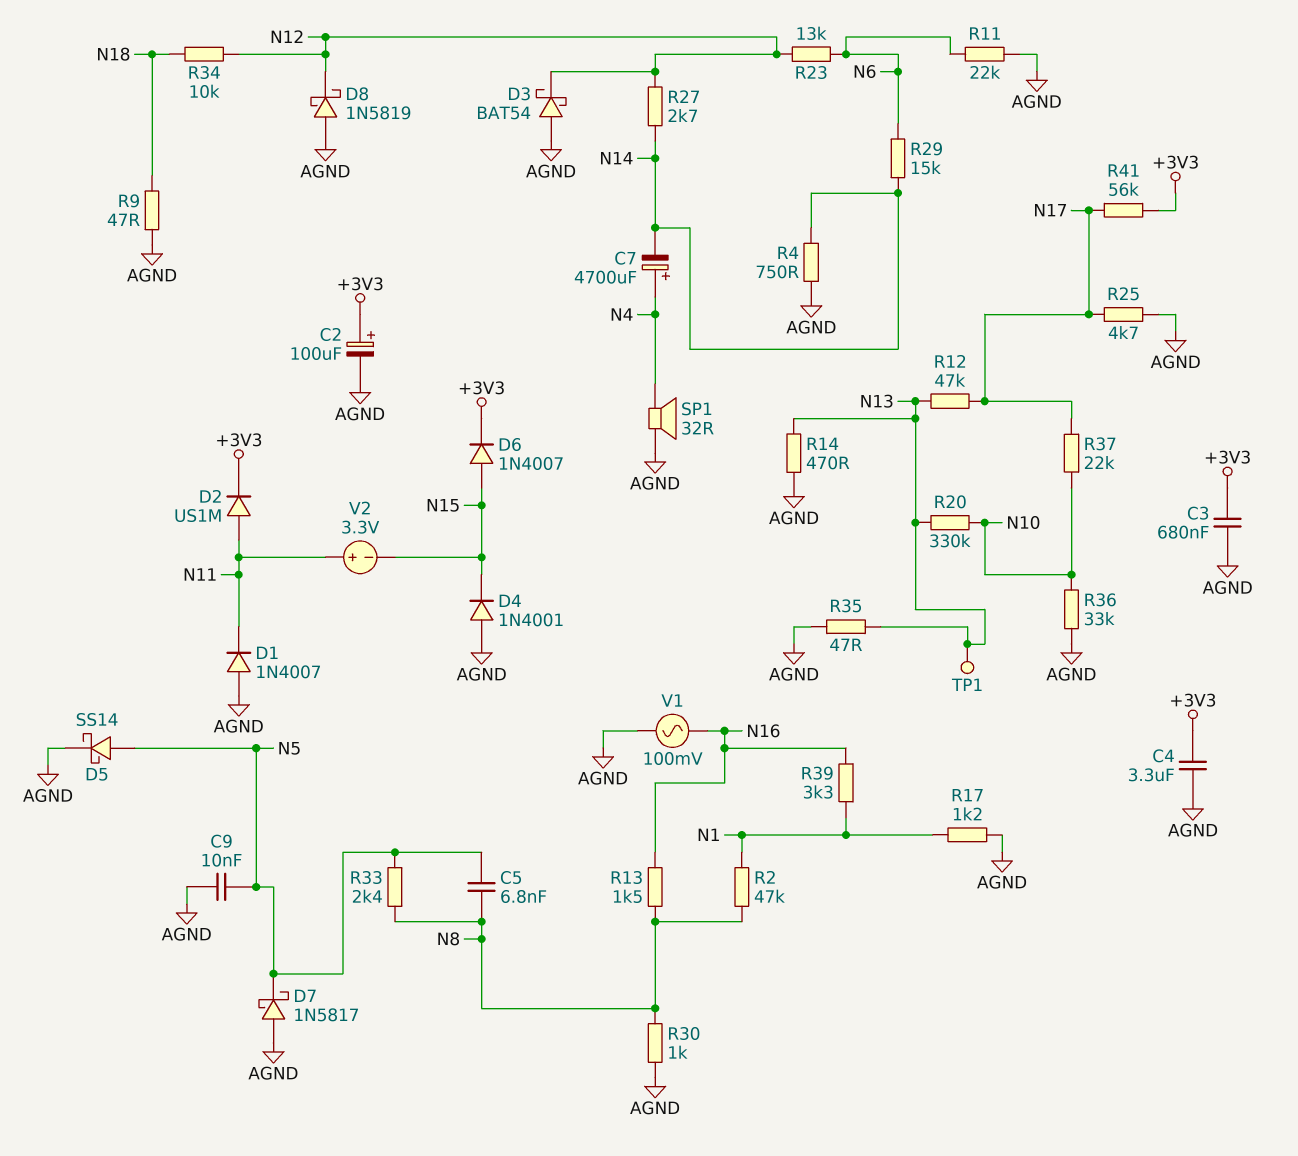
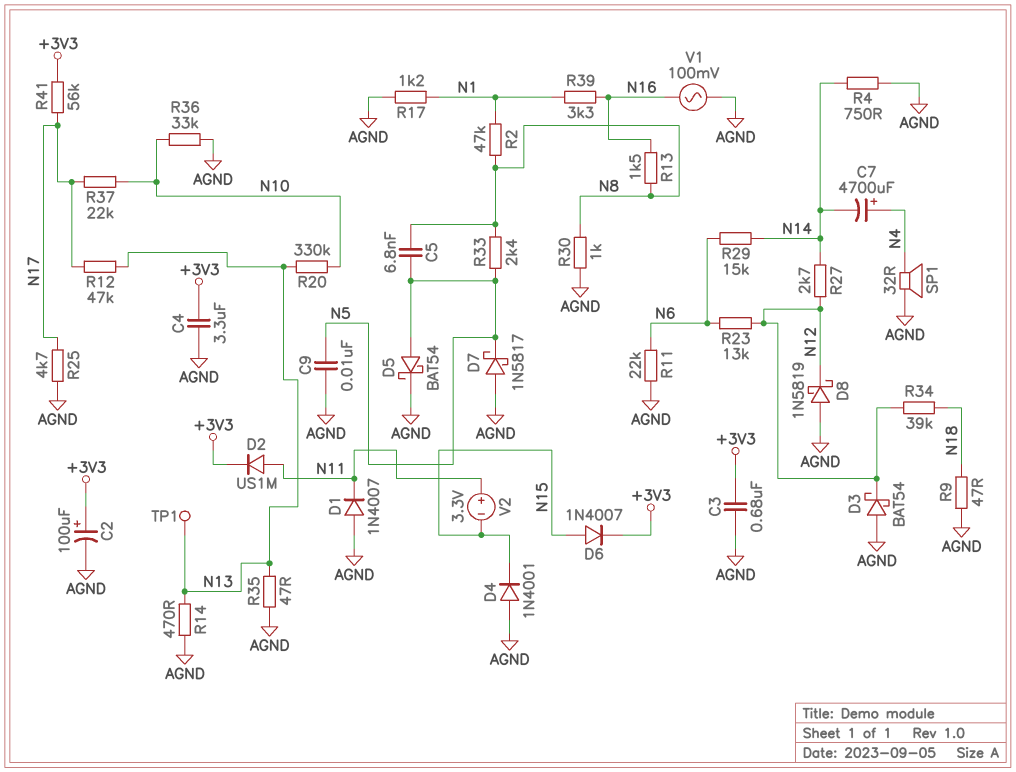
D5: schottky SS14 (A N5, K AGND) -> schottky BAT54 (A N5, K AGND)
R34: 10k (N12, N18) -> 39k (N12, N18)

